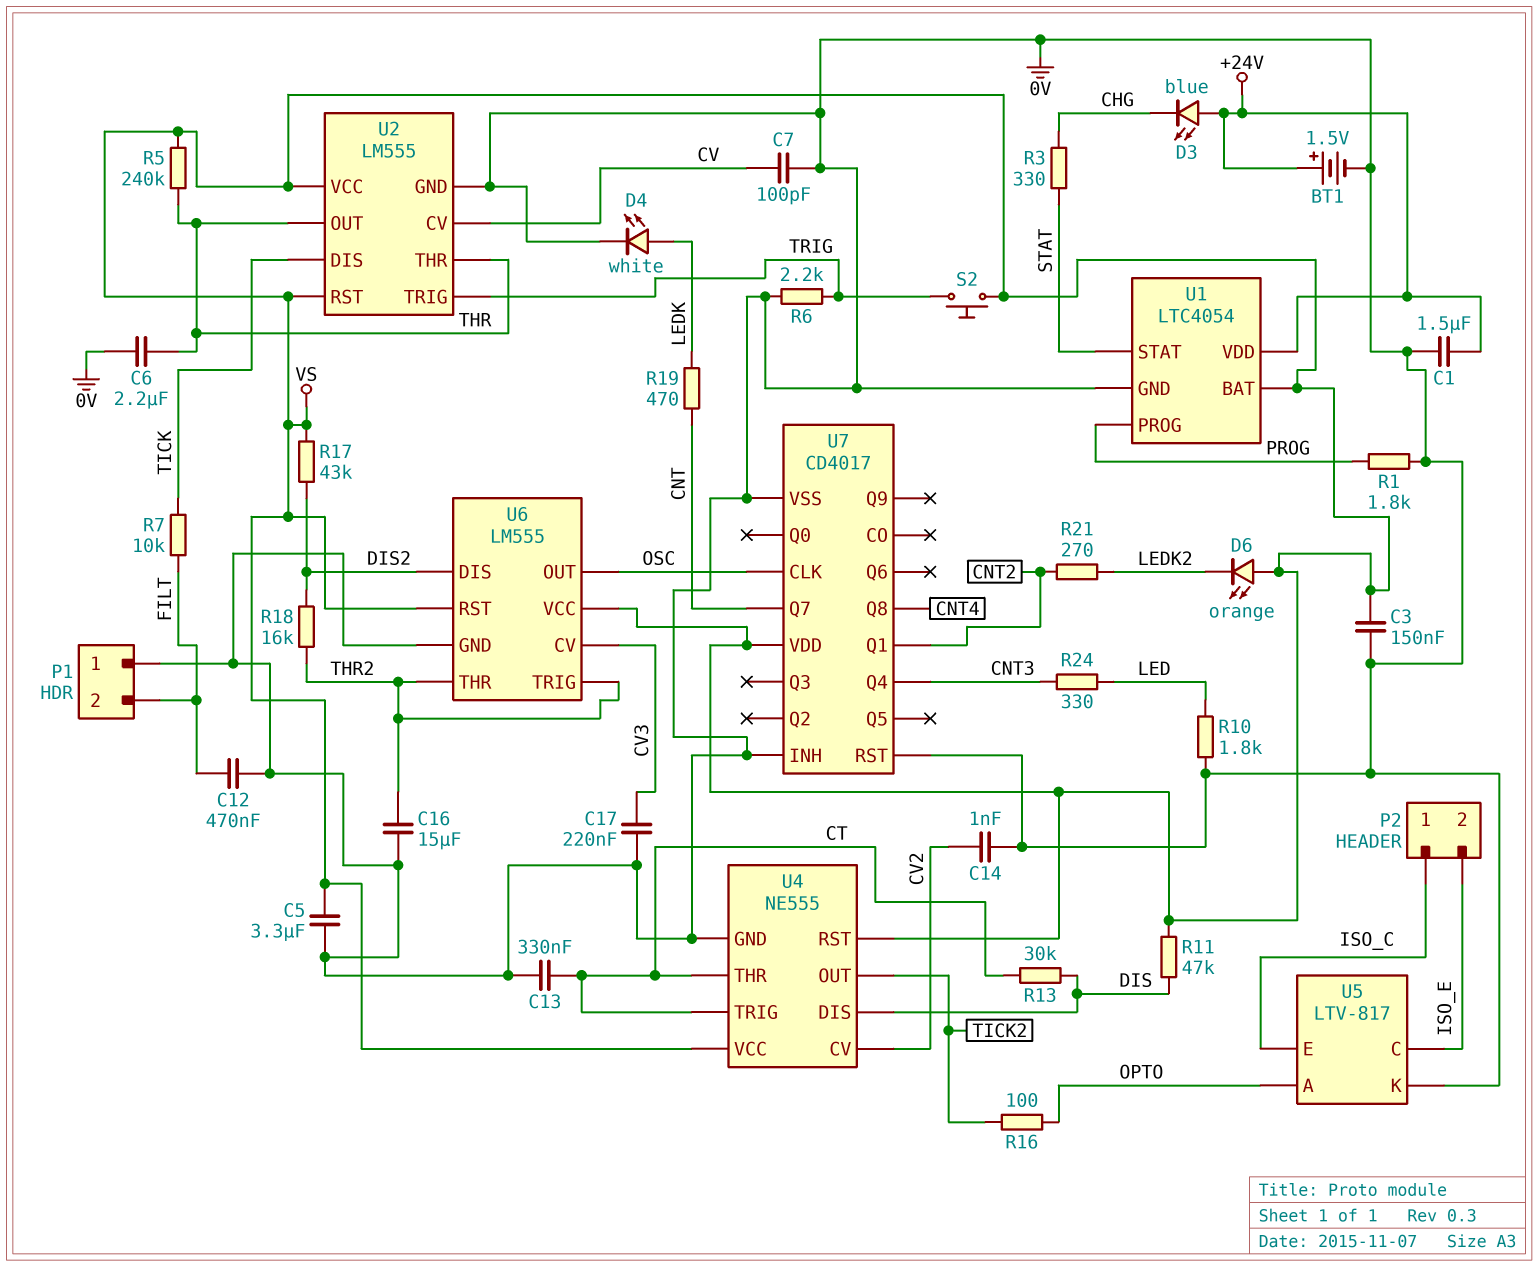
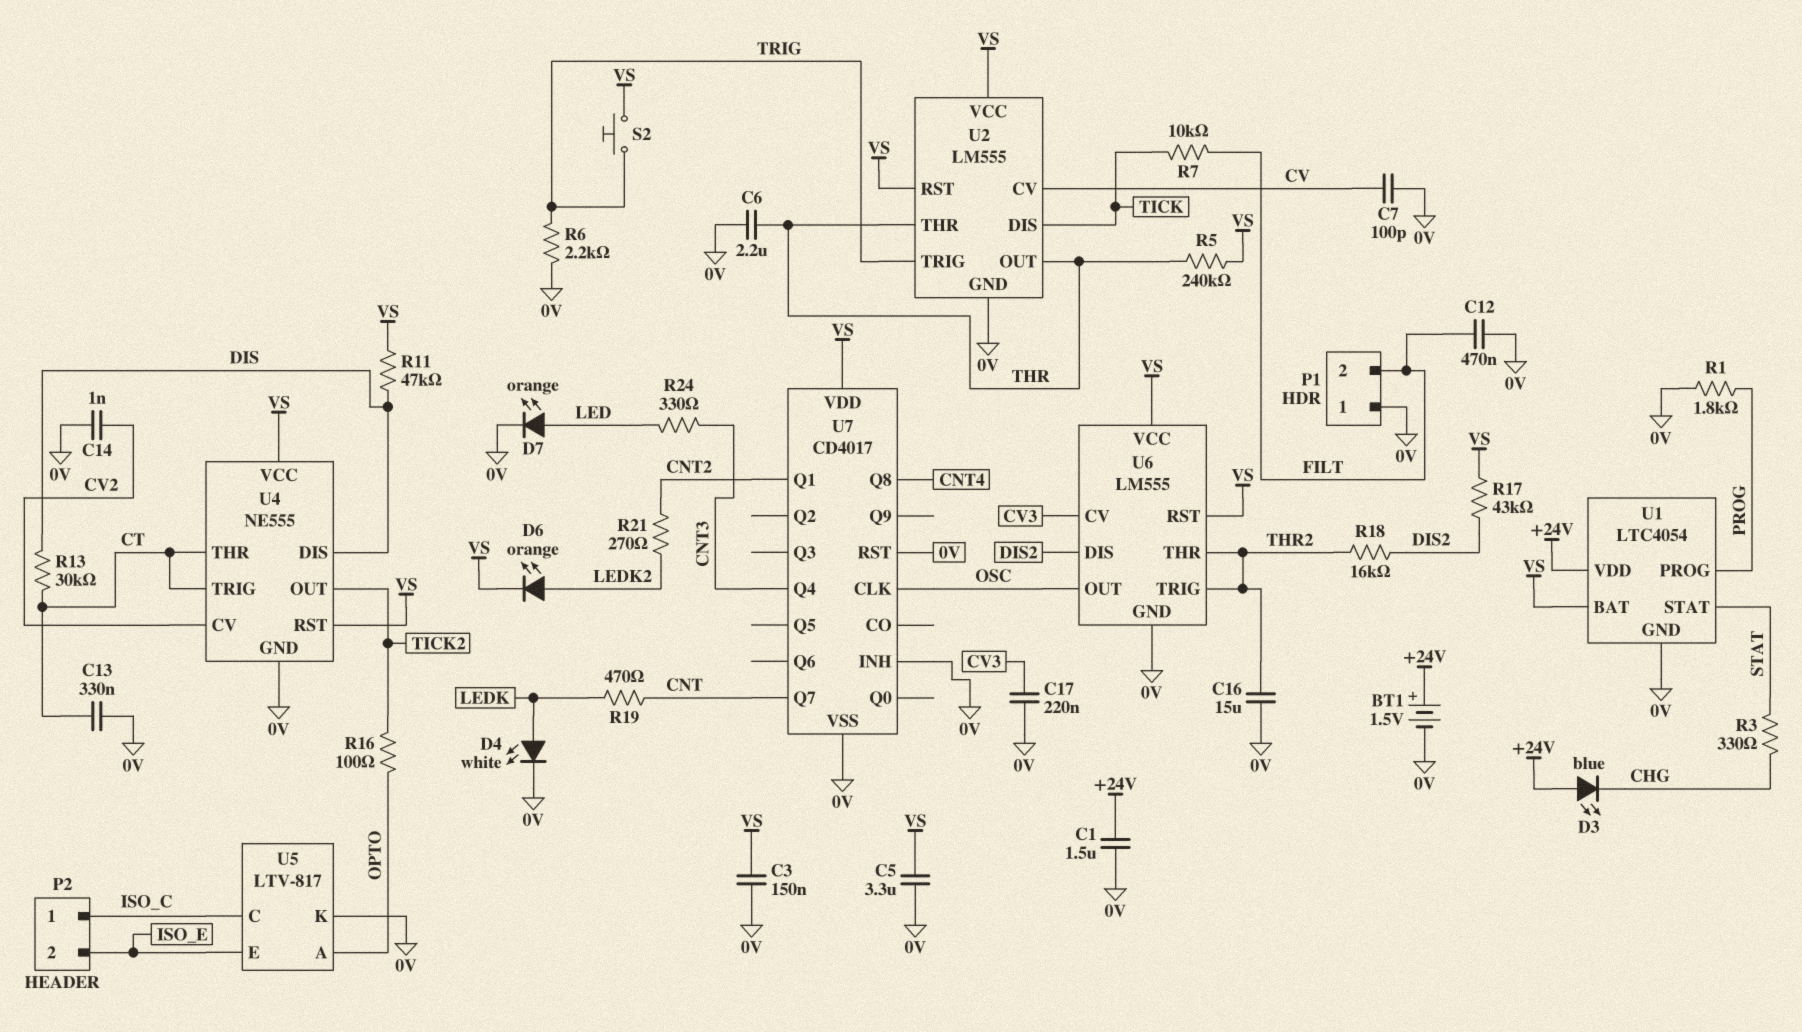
D6: LED orange (A VS, K LEDK2) -> LED orange (A LEDK2, K VS)
D7: none -> LED orange (A LED, K 0V)
R10: 1.8k (0V, LED) -> none
U5 pin C: ISO_E -> ISO_C
U5 pin E: ISO_C -> ISO_E

